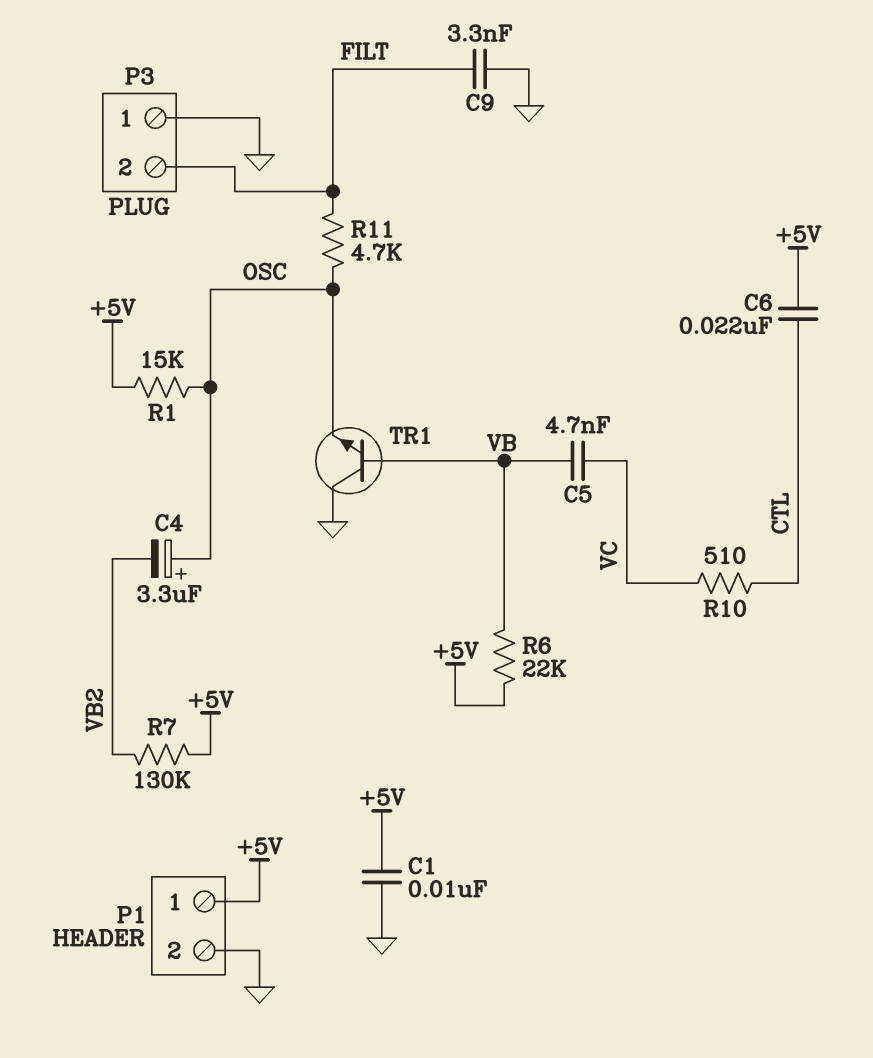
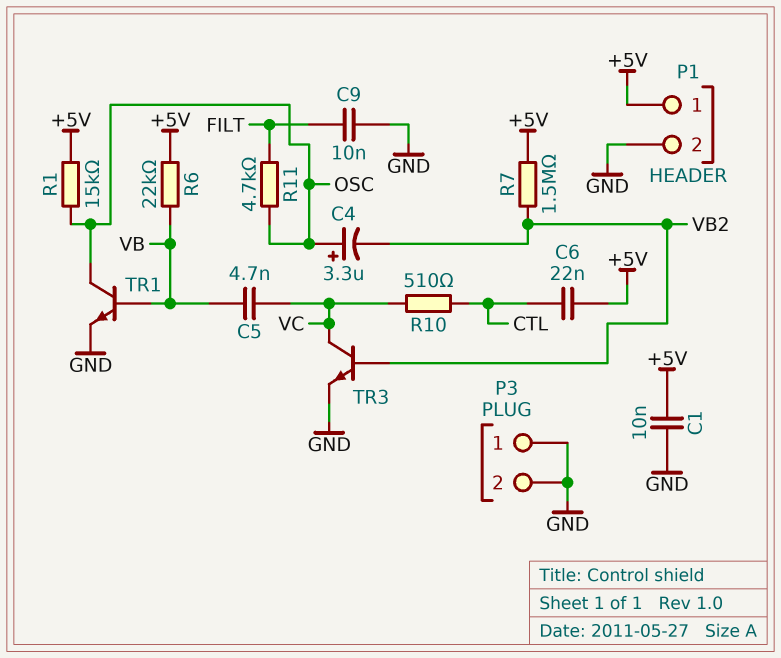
C9: 3.3nF (FILT, GND) -> 10nF (FILT, GND)
P3 pin 2: FILT -> GND
R7: 130k (+5V, VB2) -> 1.5M (+5V, VB2)
TR1: NPN (B VB, C GND, E OSC) -> NPN (B VB, C OSC, E GND)
TR3: none -> NPN (B VB2, C VC, E GND)

